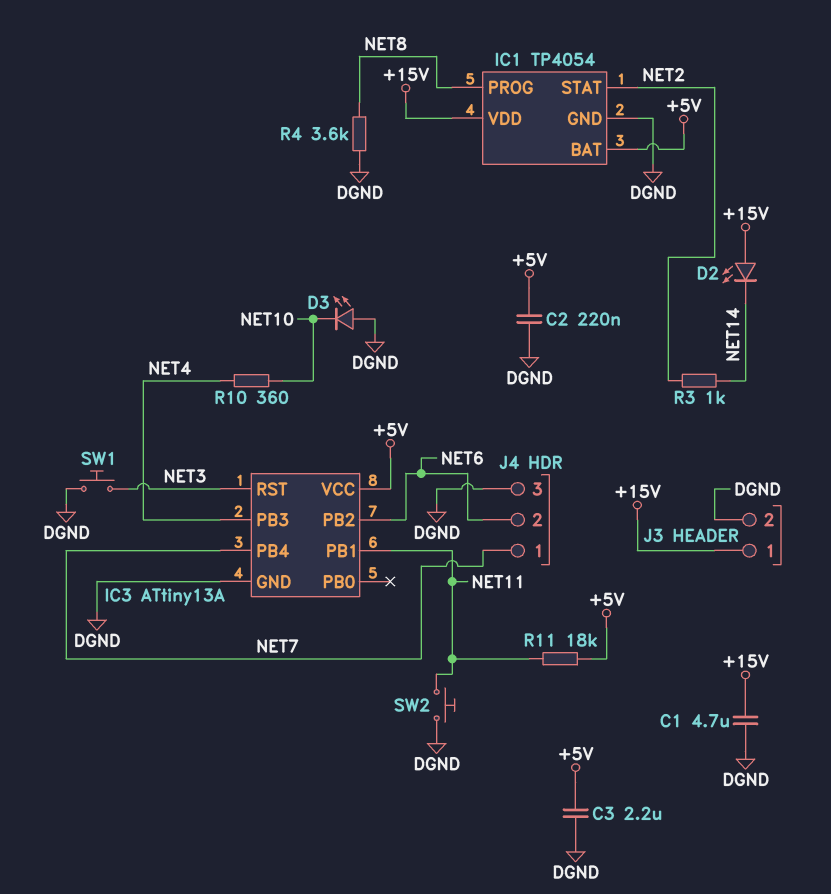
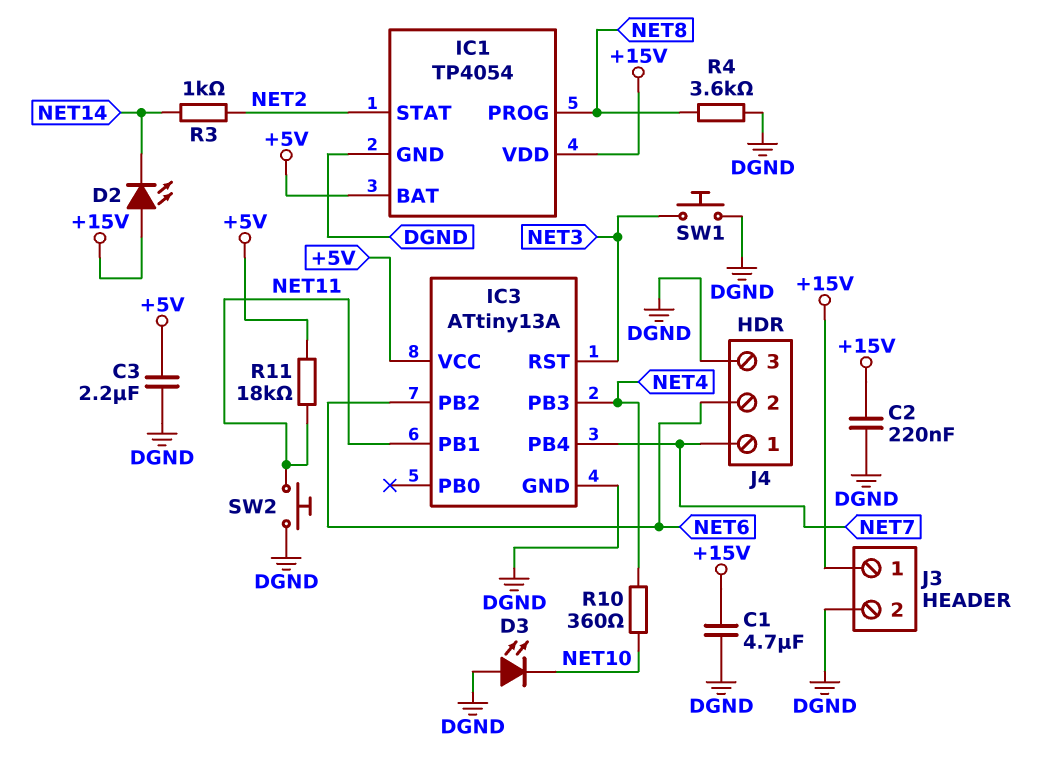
C2: 220nF (+5V, DGND) -> 220nF (+15V, DGND)

